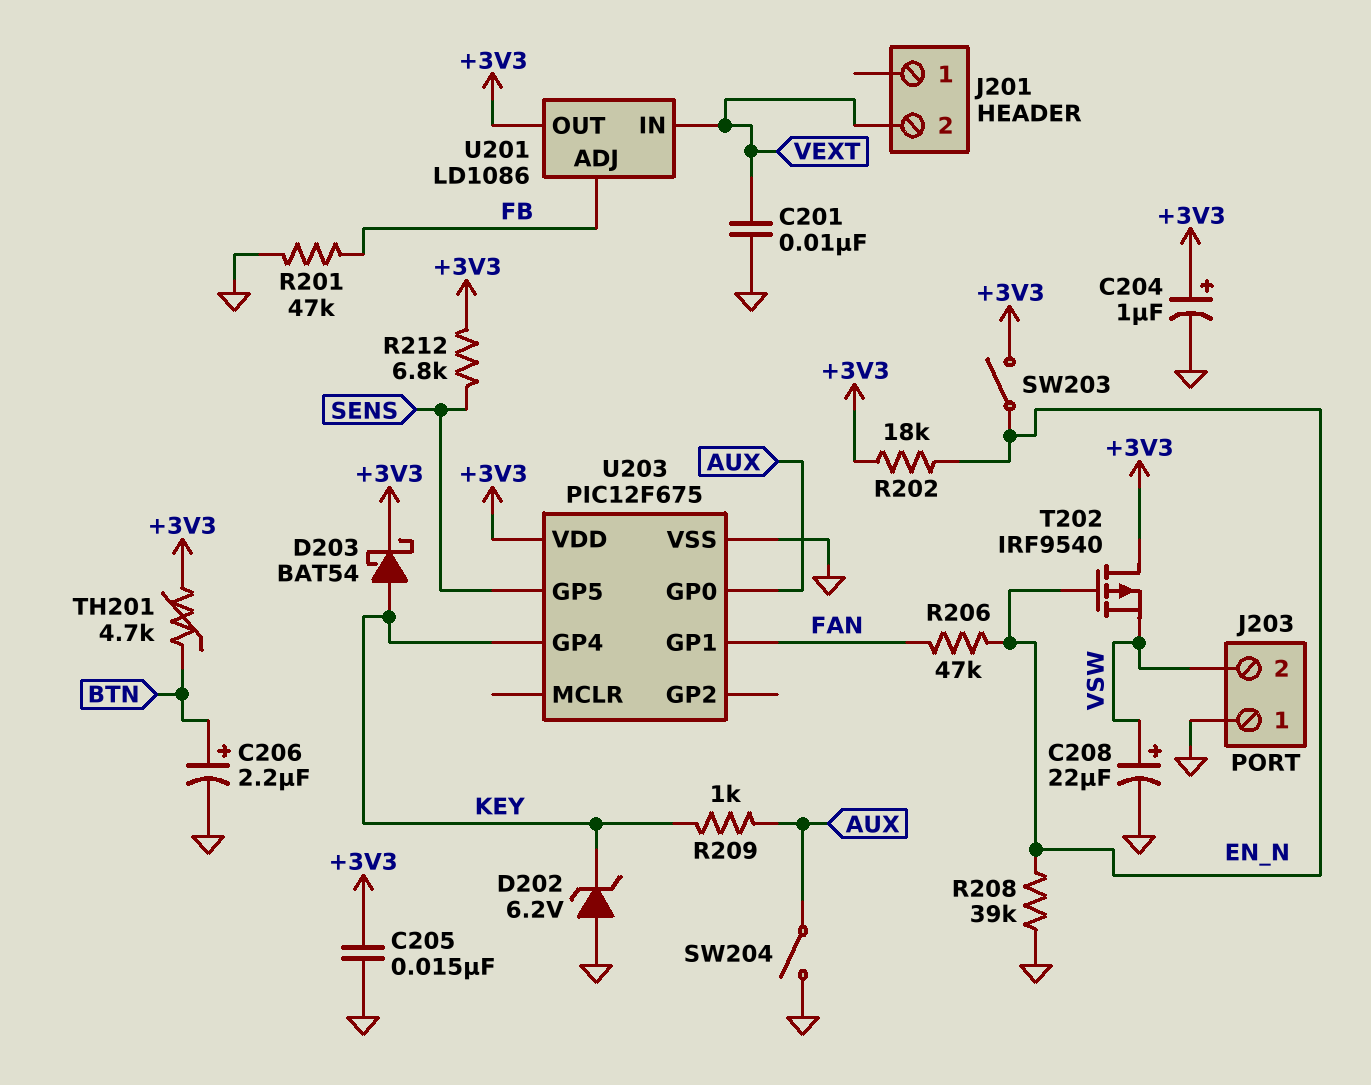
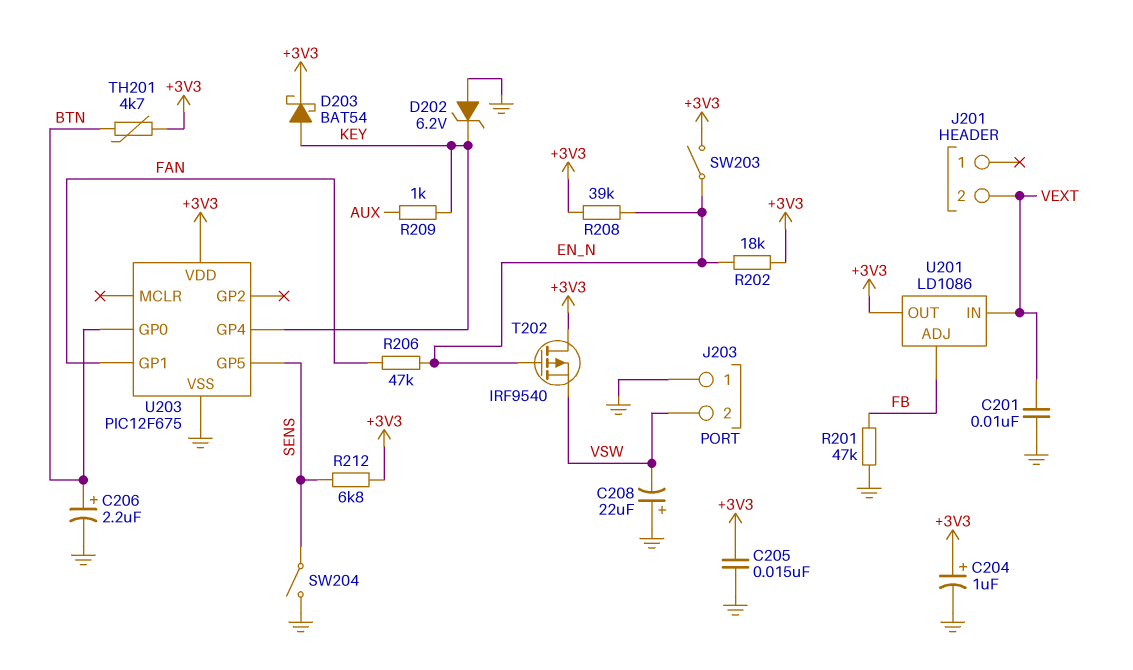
C208: 22uF (plus VSW, minus GND) -> 22uF (plus GND, minus VSW)
R208: 39k (EN_N, GND) -> 39k (+3V3, EN_N)
SW204: switch (AUX, GND) -> switch (GND, SENS)
U203 pin GP0: AUX -> BTN

